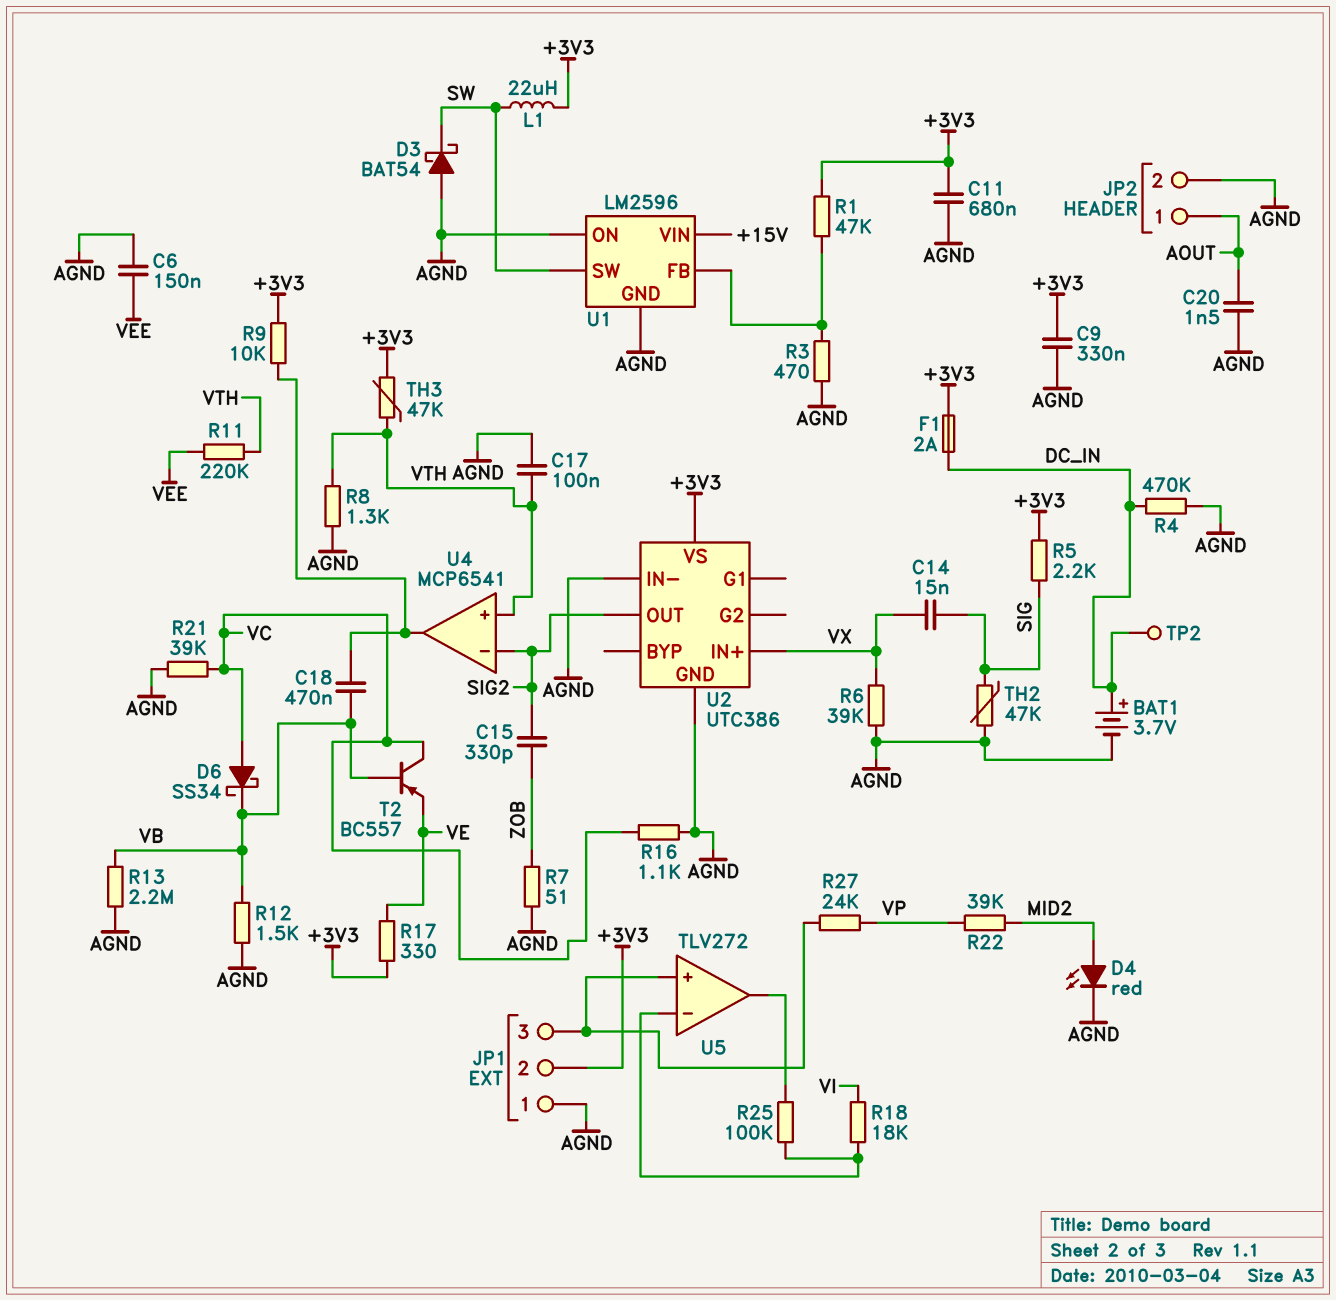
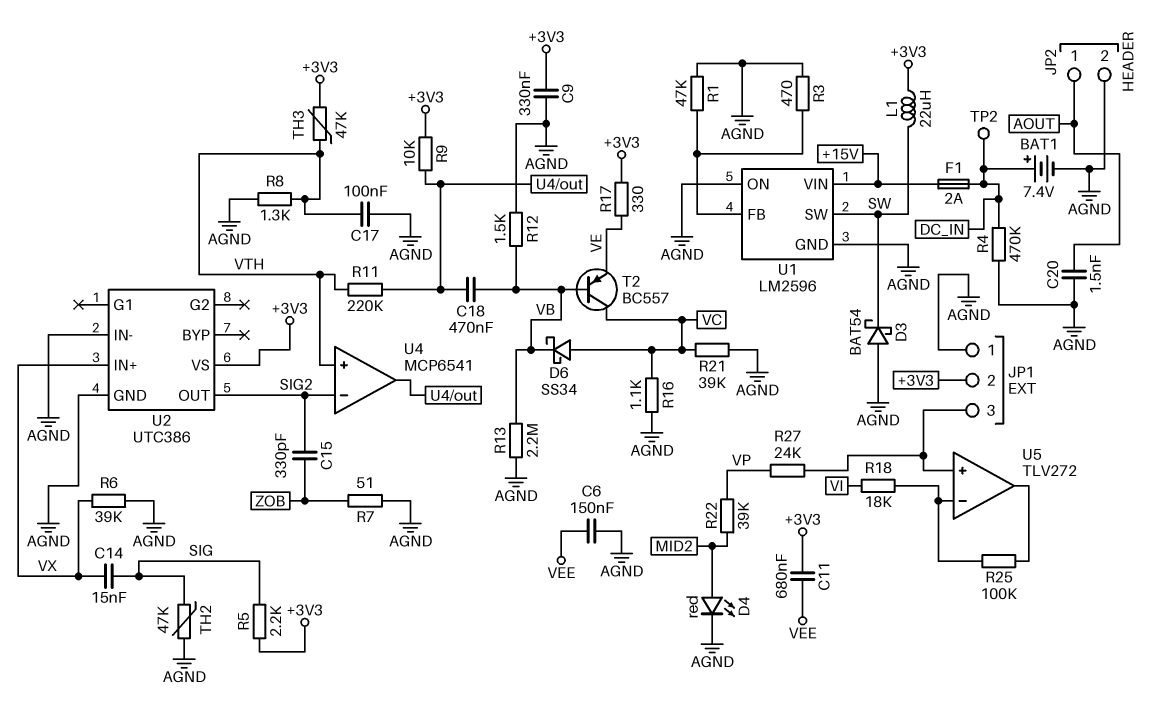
BAT1: 3.7V (plus DC_IN, minus AGND) -> 7.4V (plus DC_IN, minus AGND)
C11: 680nF (+3V3, AGND) -> 680nF (+3V3, VEE)
F1: 2A (+3V3, DC_IN) -> 2A (+15V, DC_IN)
R1: 47k (+3V3, U1/FB) -> 47k (AGND, U1/FB)
R11: 220k (VEE, VTH) -> 220k (U4/out, VTH)

